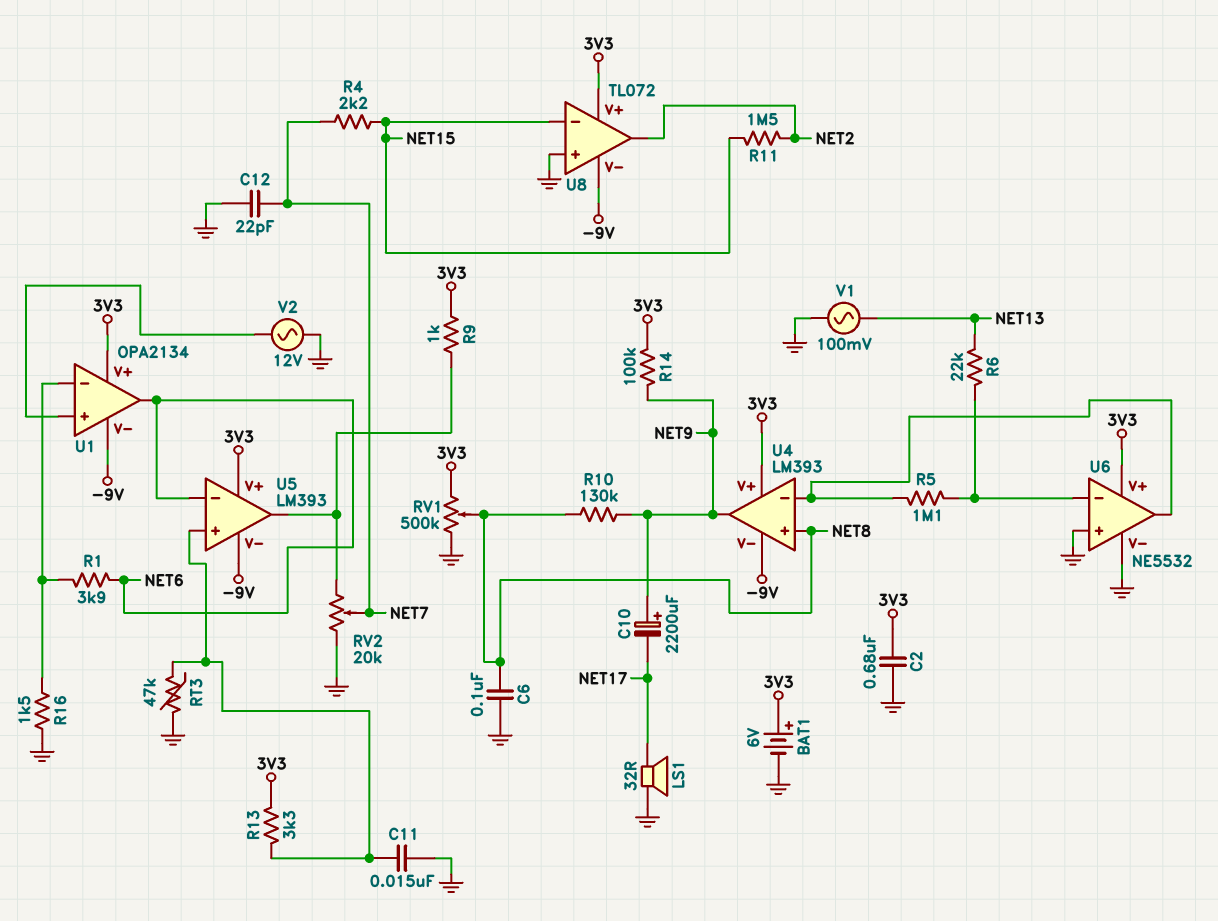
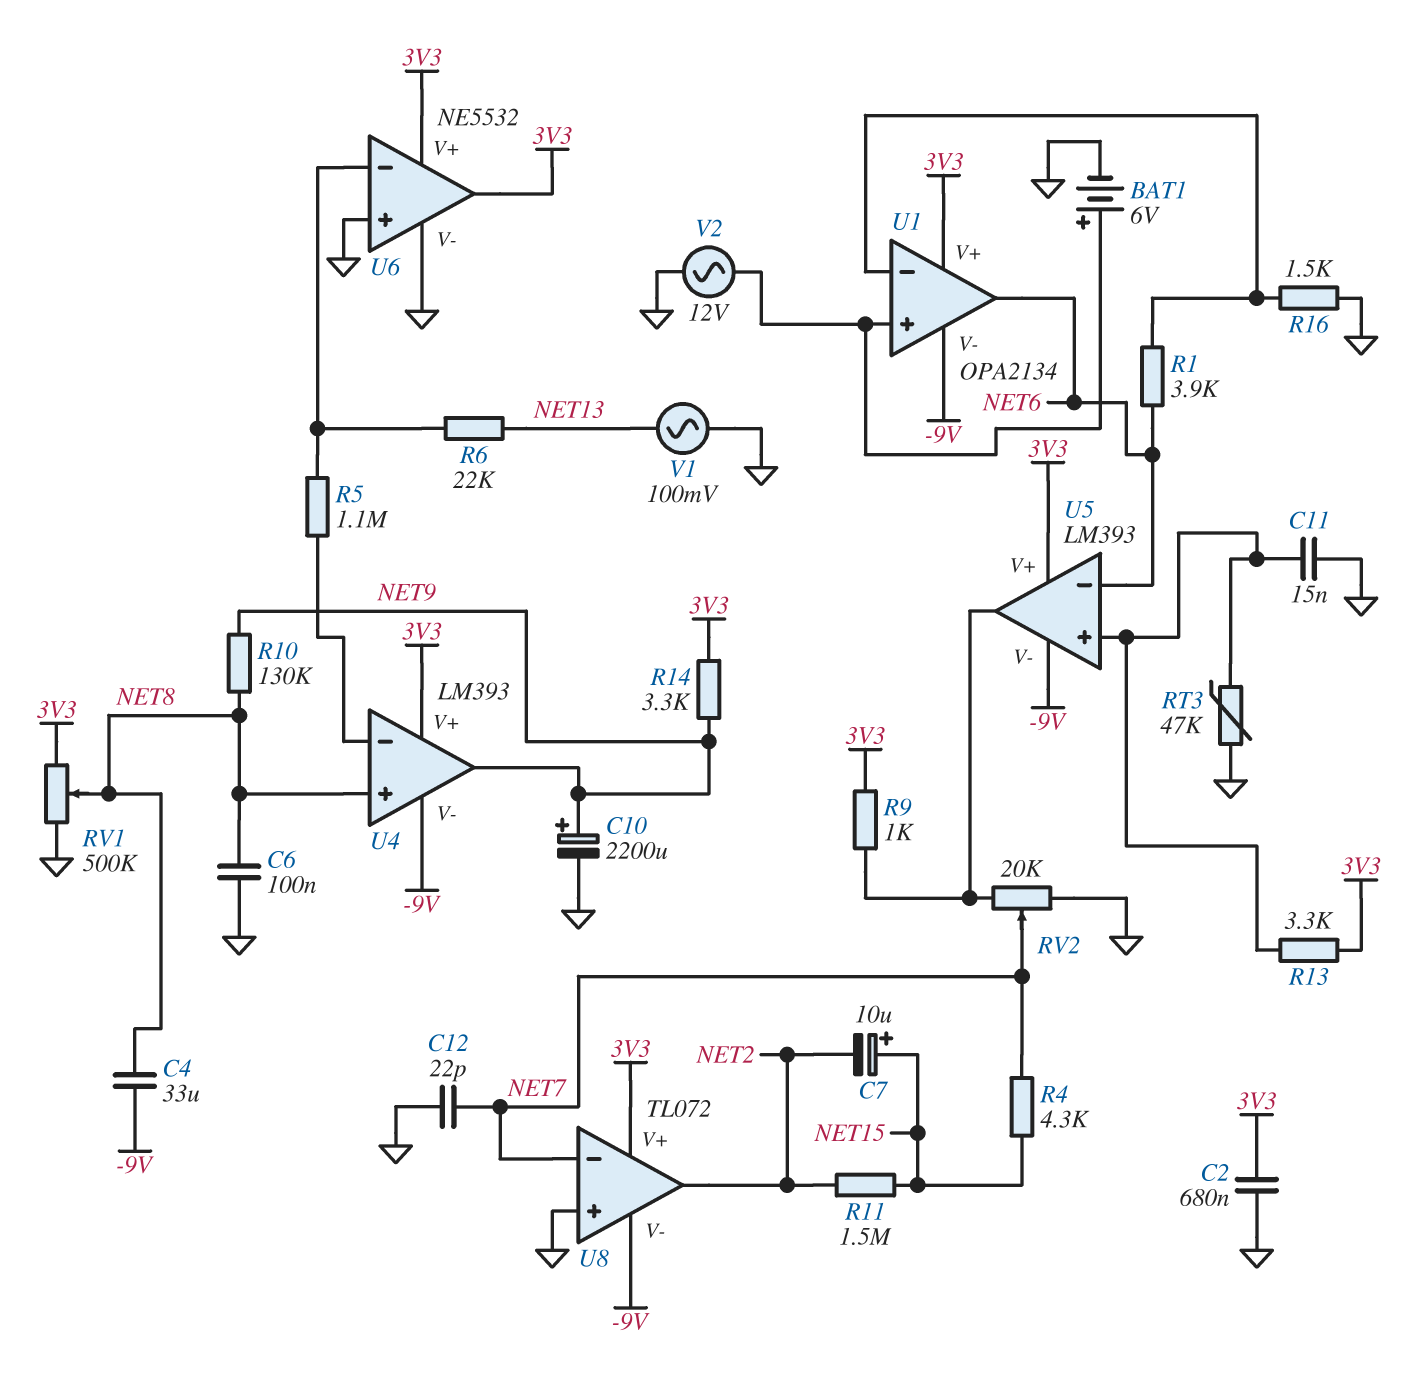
BAT1: 6V (plus 3V3, minus GND) -> 6V (plus U1/in+, minus GND)
C4: none -> 33uF (-9V, NET8)
C7: none -> 10uF (plus NET15, minus NET2)
C10: 2200uF (plus NET9, minus NET17) -> 2200uF (plus NET9, minus GND)
LS1: speaker 32R (GND, NET17) -> none
R4: 2.2k (NET7, NET15) -> 4.3k (NET7, NET15)
R14: 100k (3V3, NET9) -> 3.3k (3V3, NET9)
U6 pin out: U4/in- -> 3V3
U8 pin in-: NET15 -> NET7

